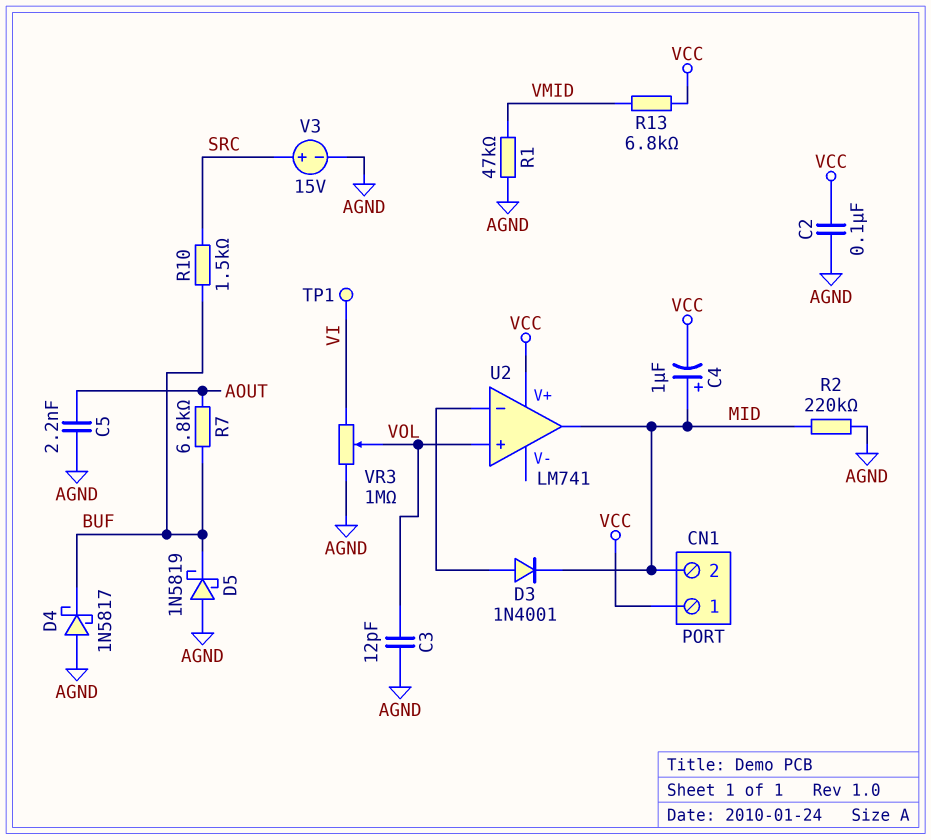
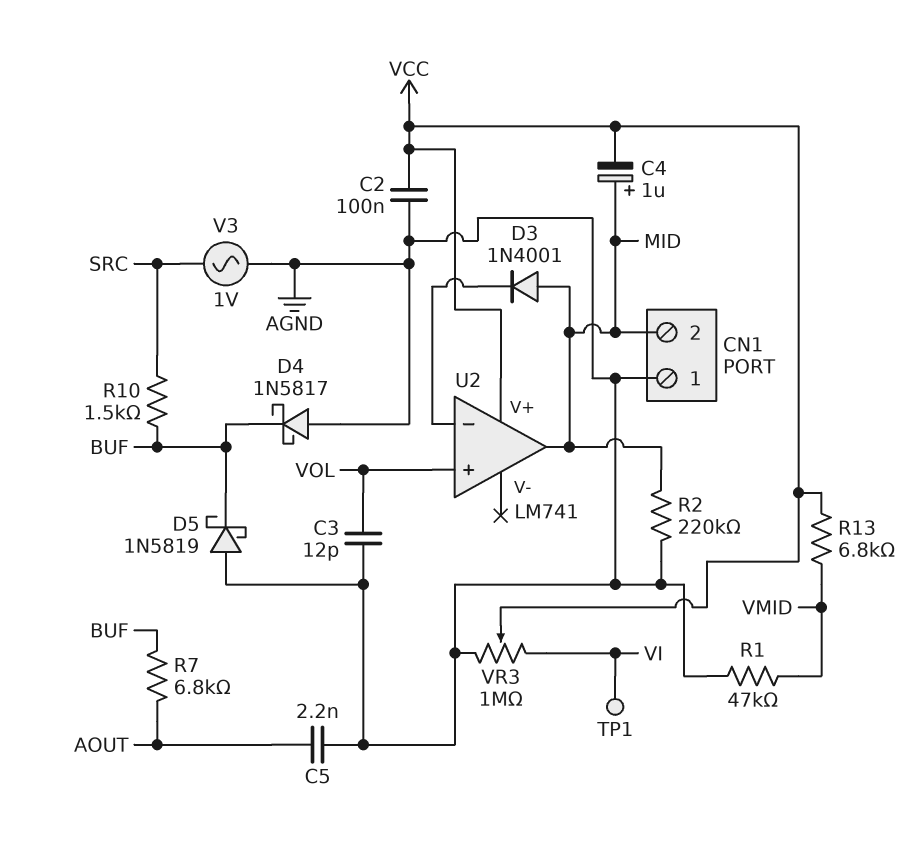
CN1 pin 1: VCC -> AGND
D3: diode 1N4001 (A U2/in-, K MID) -> diode 1N4001 (A MID, K U2/in-)
V3: 15V (plus SRC, minus AGND) -> AC 1V (AGND, SRC)
VR3: 1M (AGND, VI, wiper VOL) -> 1M (AGND, VI, wiper VCC)

